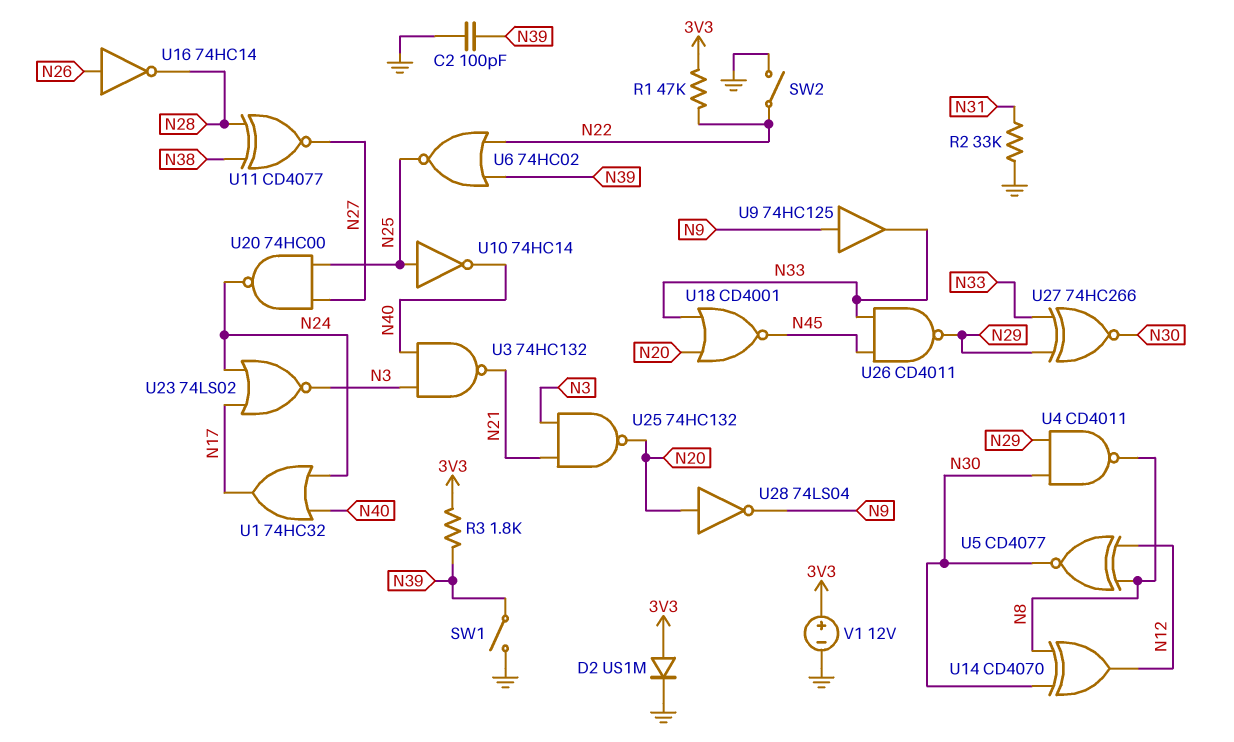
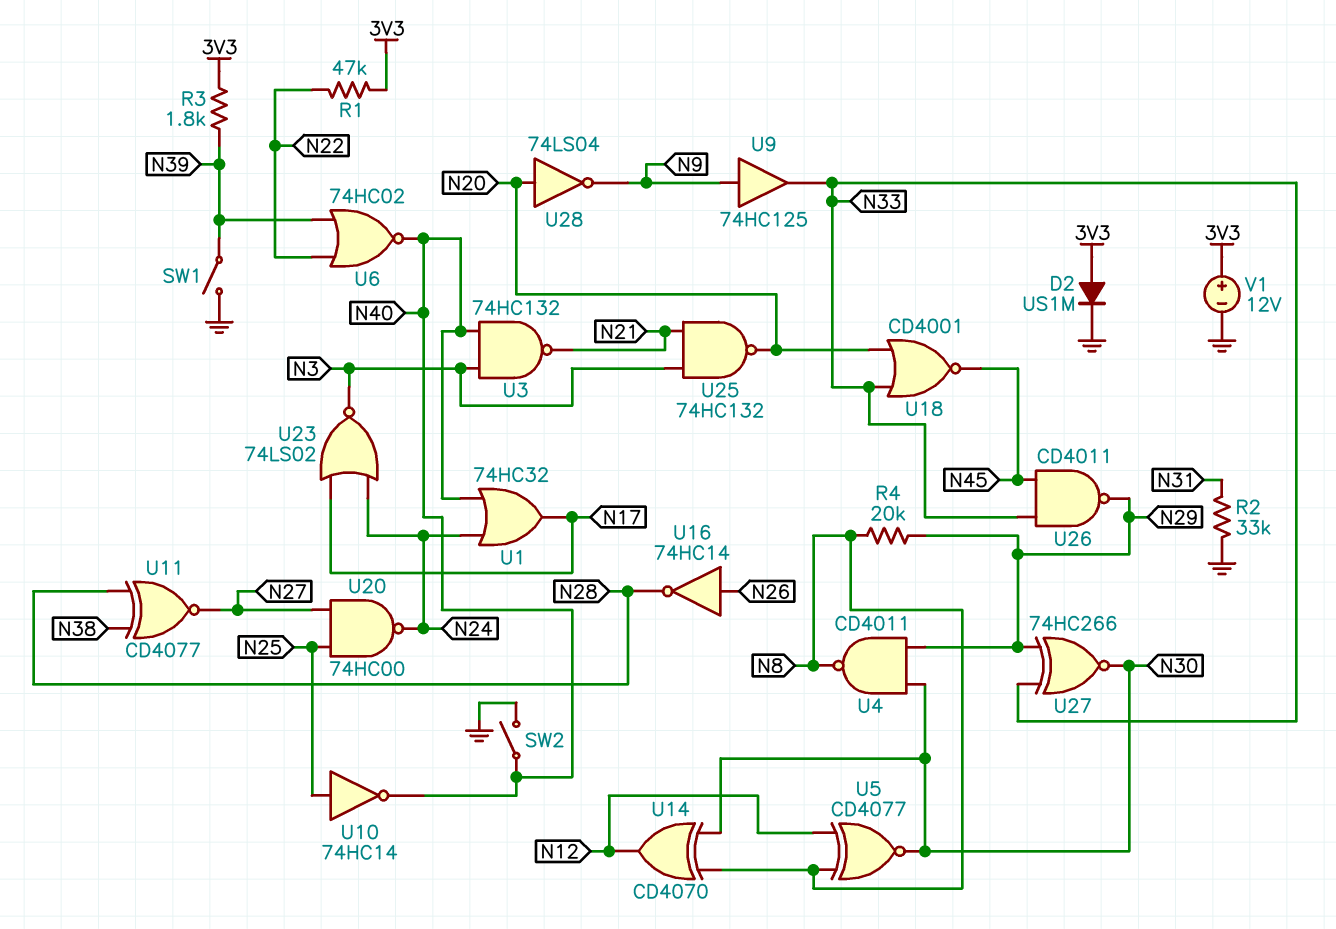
C2: 100pF (GND, N39) -> none
R4: none -> 20k (N8, N29)
SW2: switch (GND, N22) -> switch (GND, N40)
U6: NOR 74HC02 (in N22, in N39, out N25) -> NOR 74HC02 (in N22, in N39, out N40)

